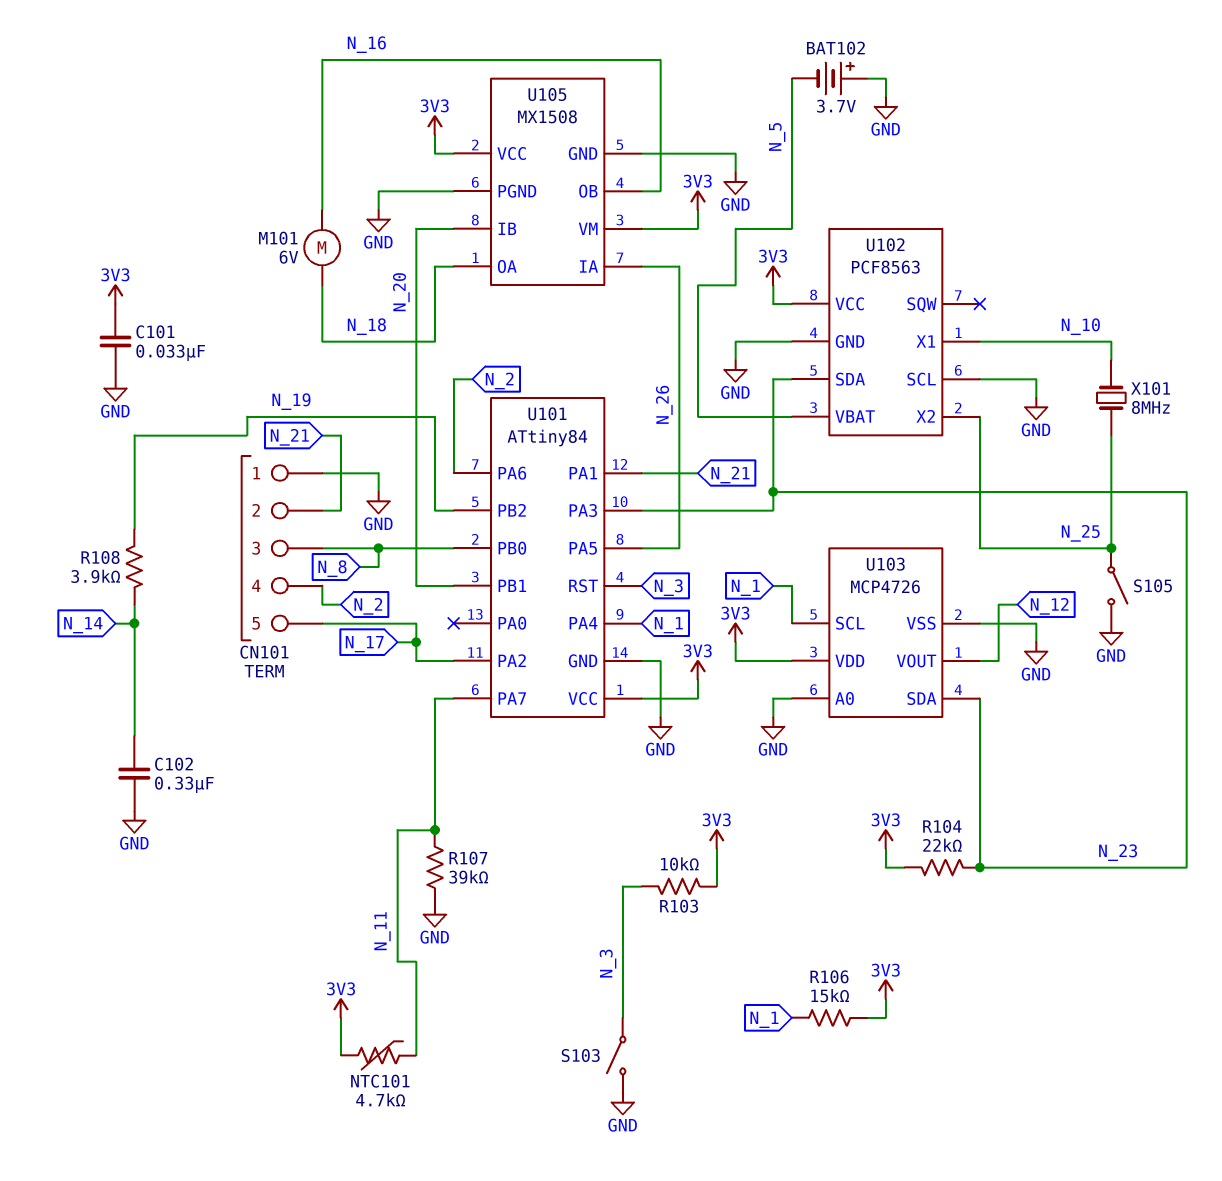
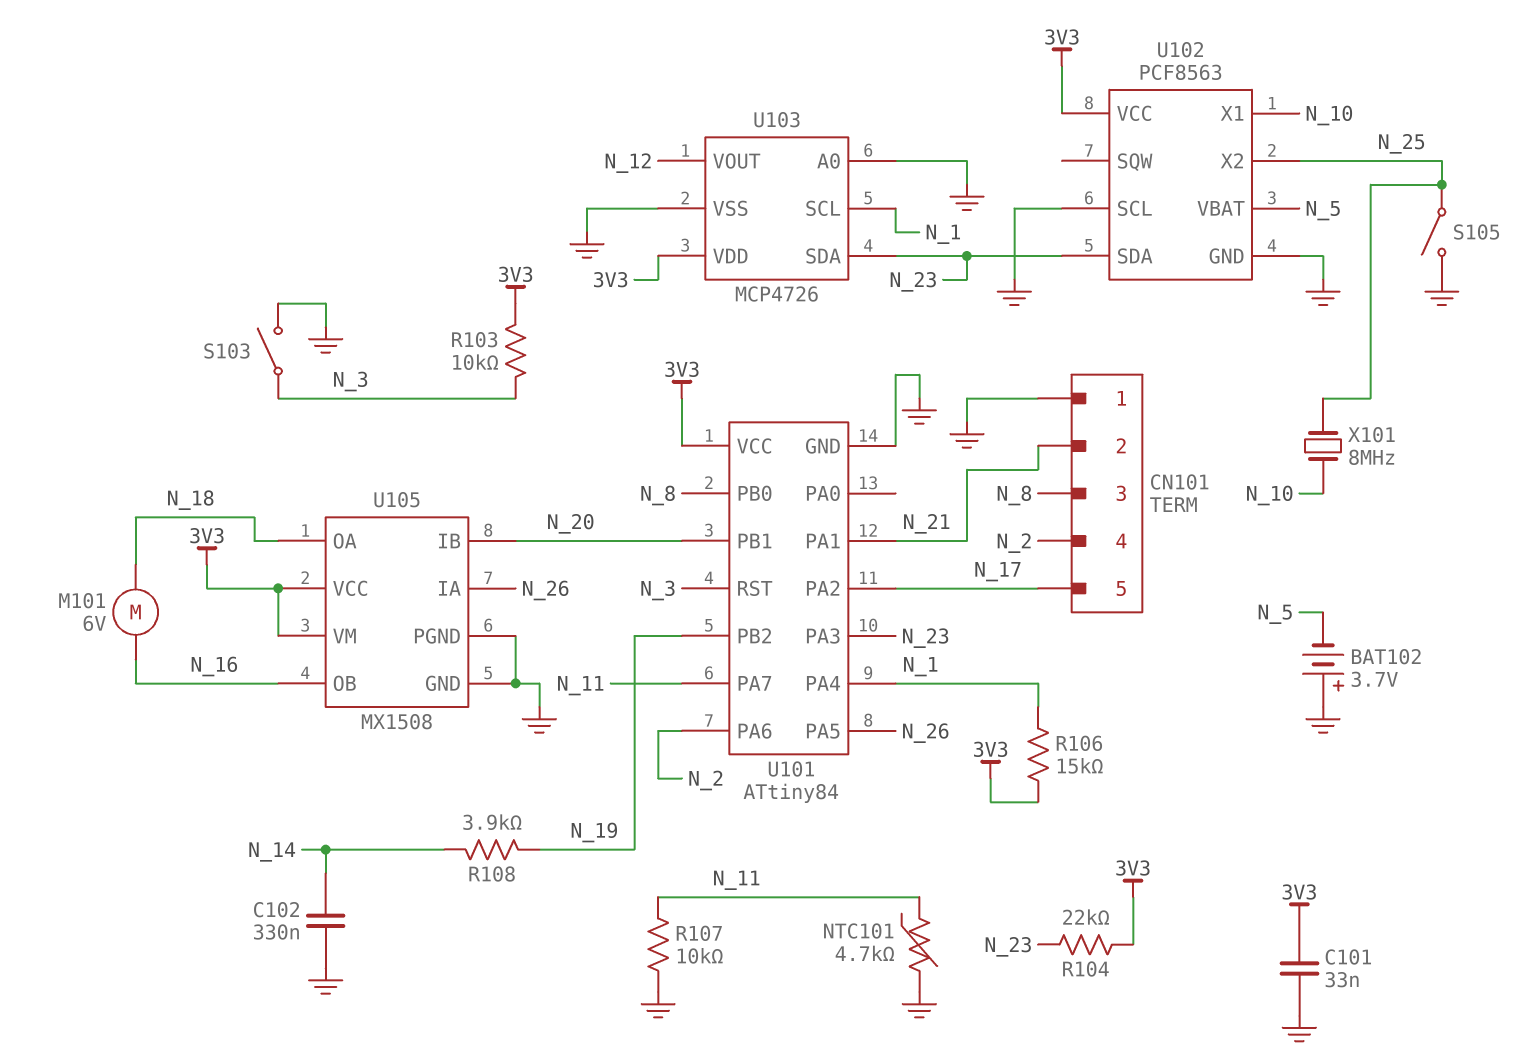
NTC101: 4.7k (3V3, N_11) -> 4.7k (GND, N_11)
R107: 39k (GND, N_11) -> 10k (GND, N_11)

